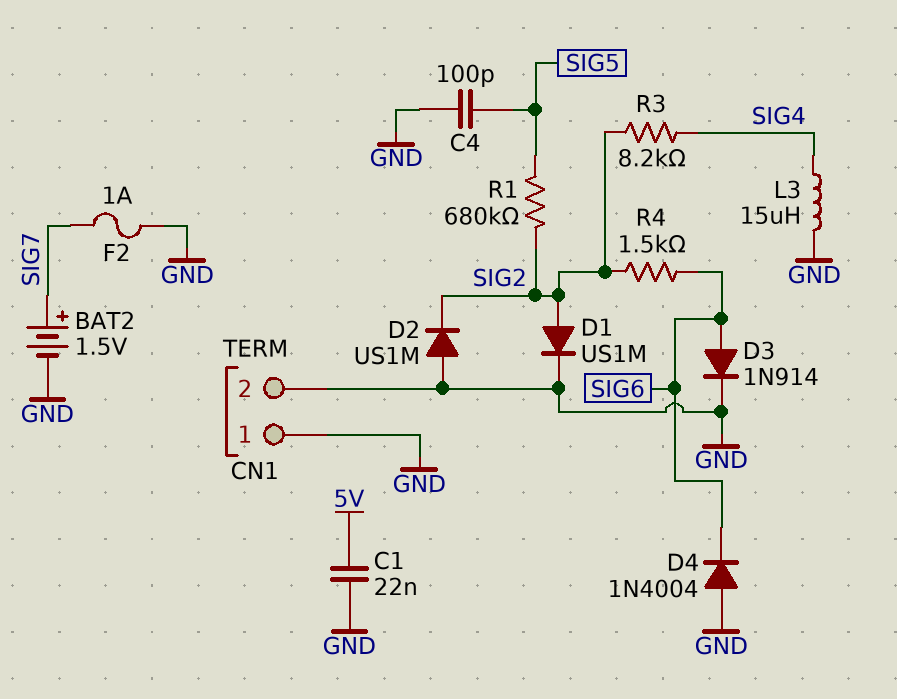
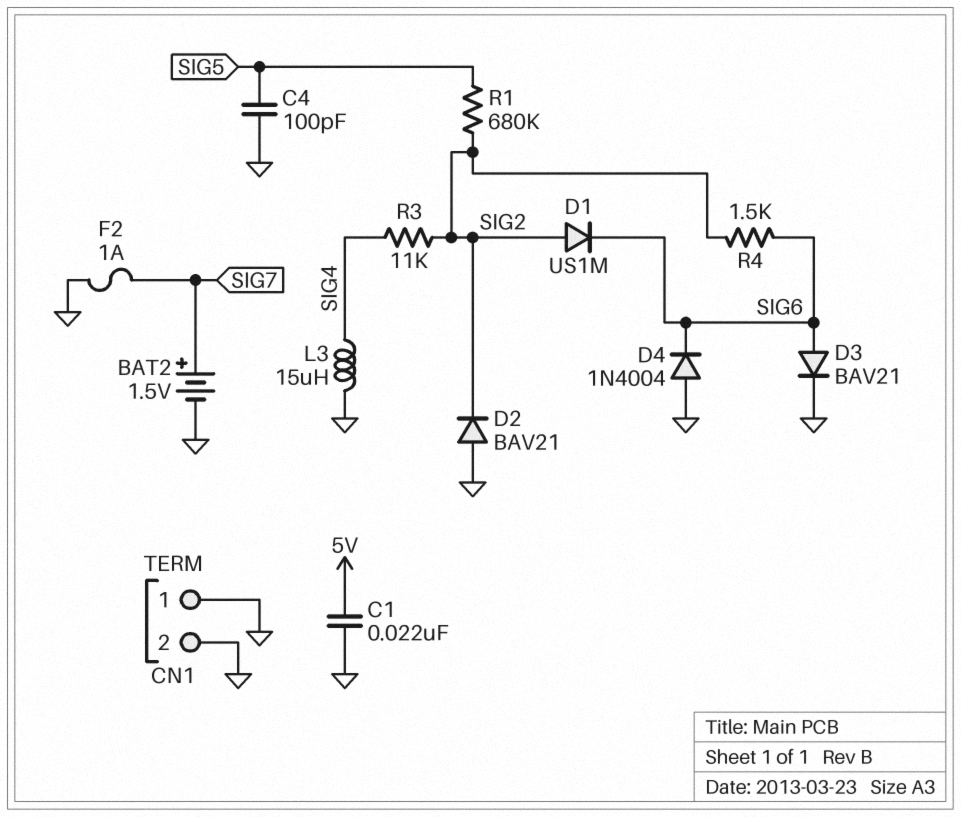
D1: diode US1M (A SIG2, K GND) -> diode US1M (A SIG2, K SIG6)
D2: diode US1M (A GND, K SIG2) -> diode BAV21 (A GND, K SIG2)
D3: diode 1N914 (A SIG6, K GND) -> diode BAV21 (A SIG6, K GND)
R3: 8.2k (SIG2, SIG4) -> 11k (SIG2, SIG4)

